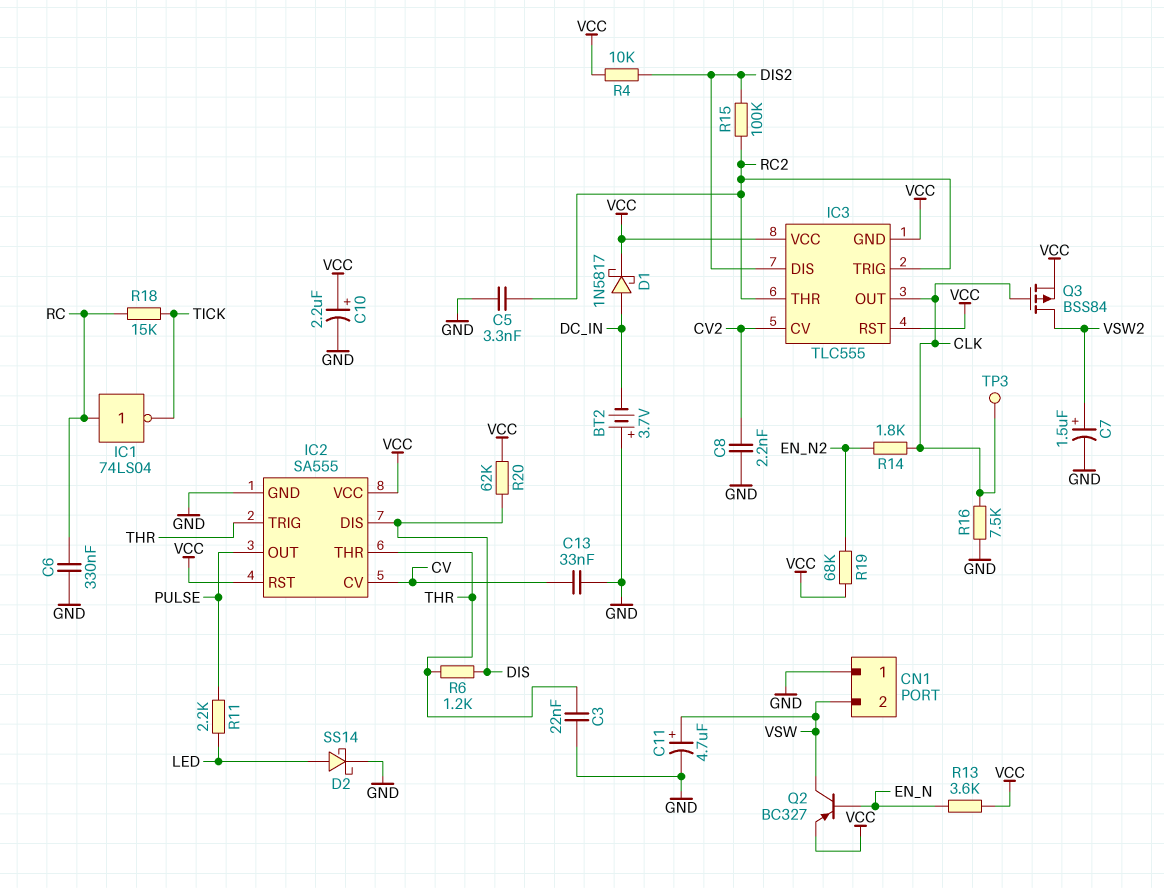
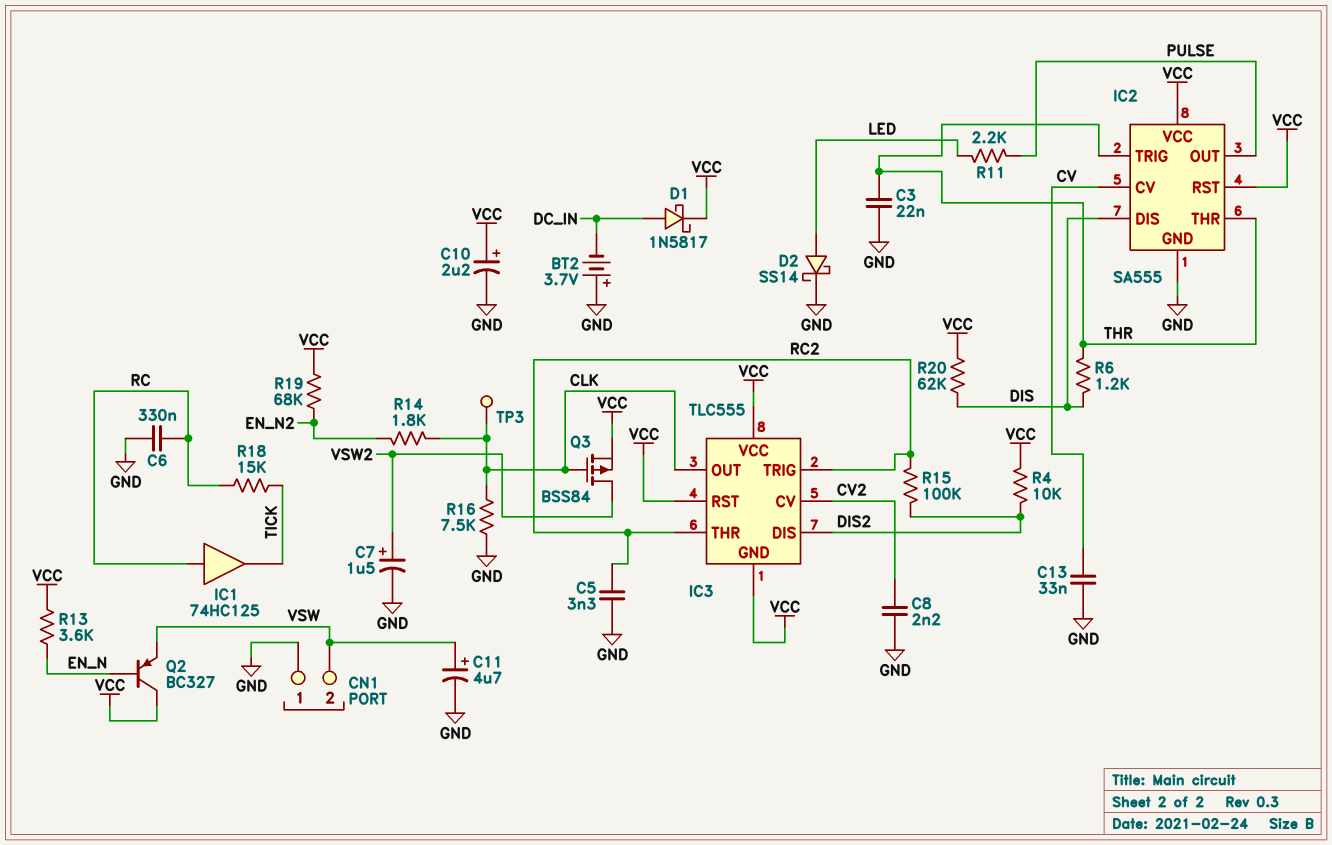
IC1: NOT 74LS04 (in RC, out TICK) -> buffer 74HC125 (in RC, out TICK)
Q2: PNP BC327 (B EN_N, C VSW, E VCC) -> PNP BC327 (B EN_N, C VCC, E VSW)

